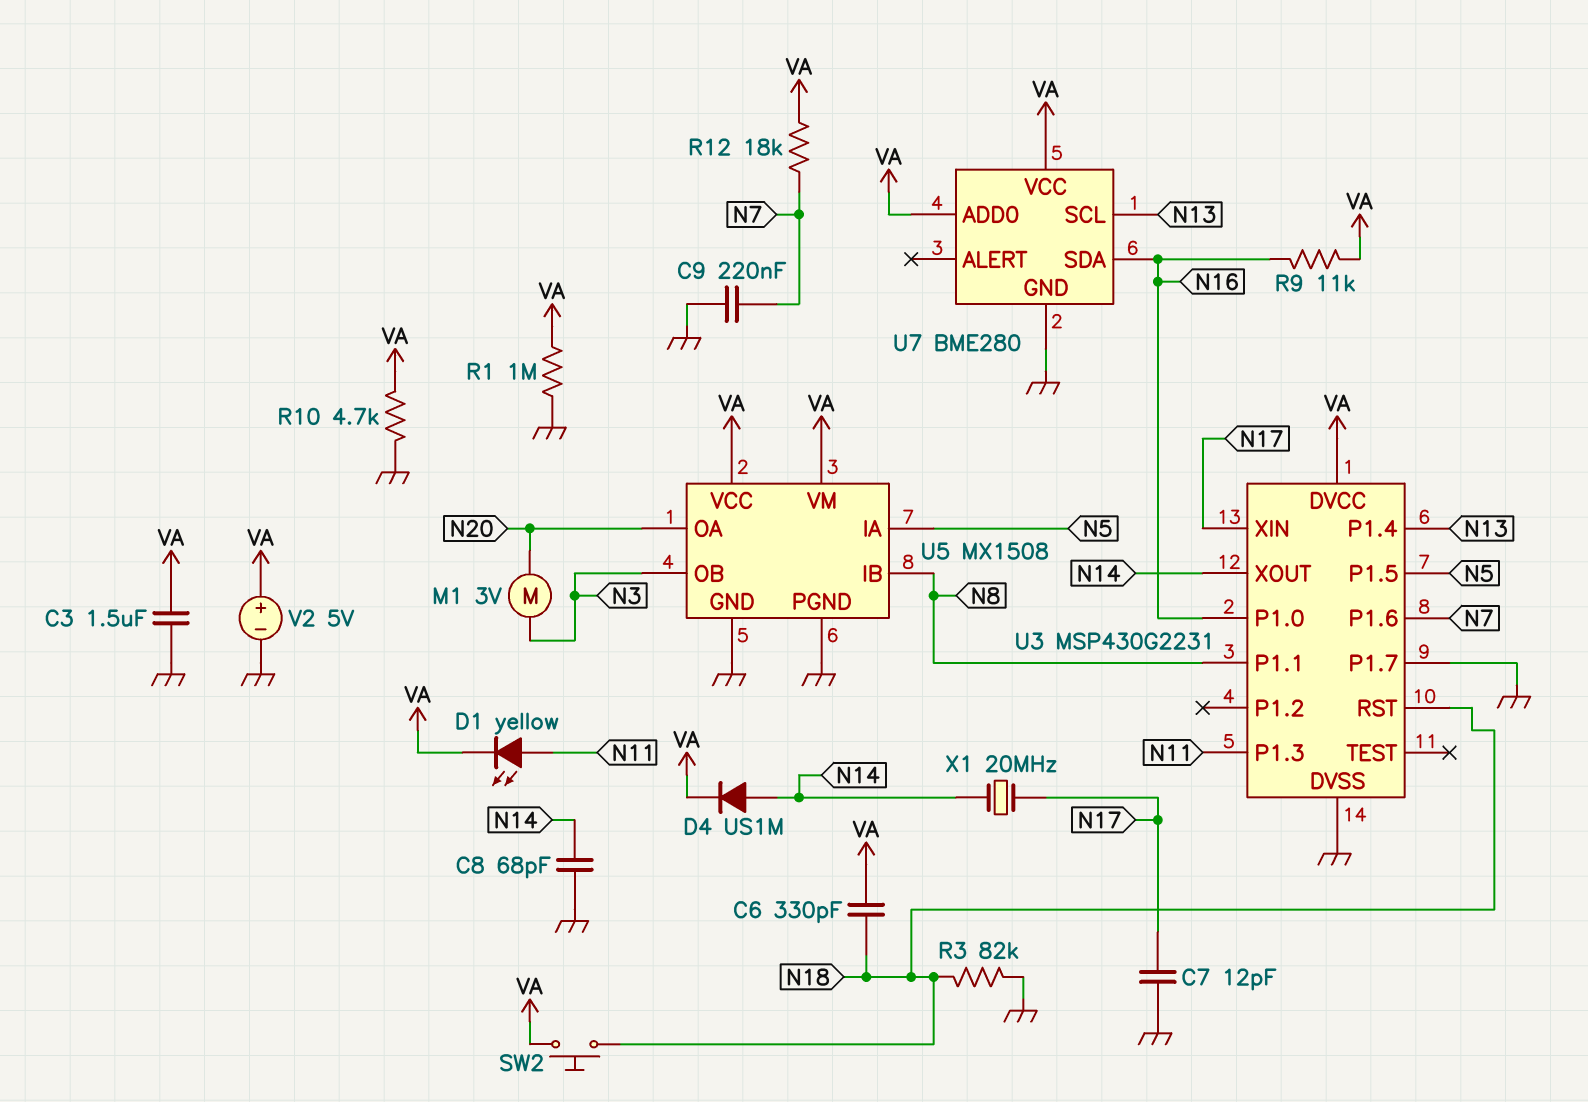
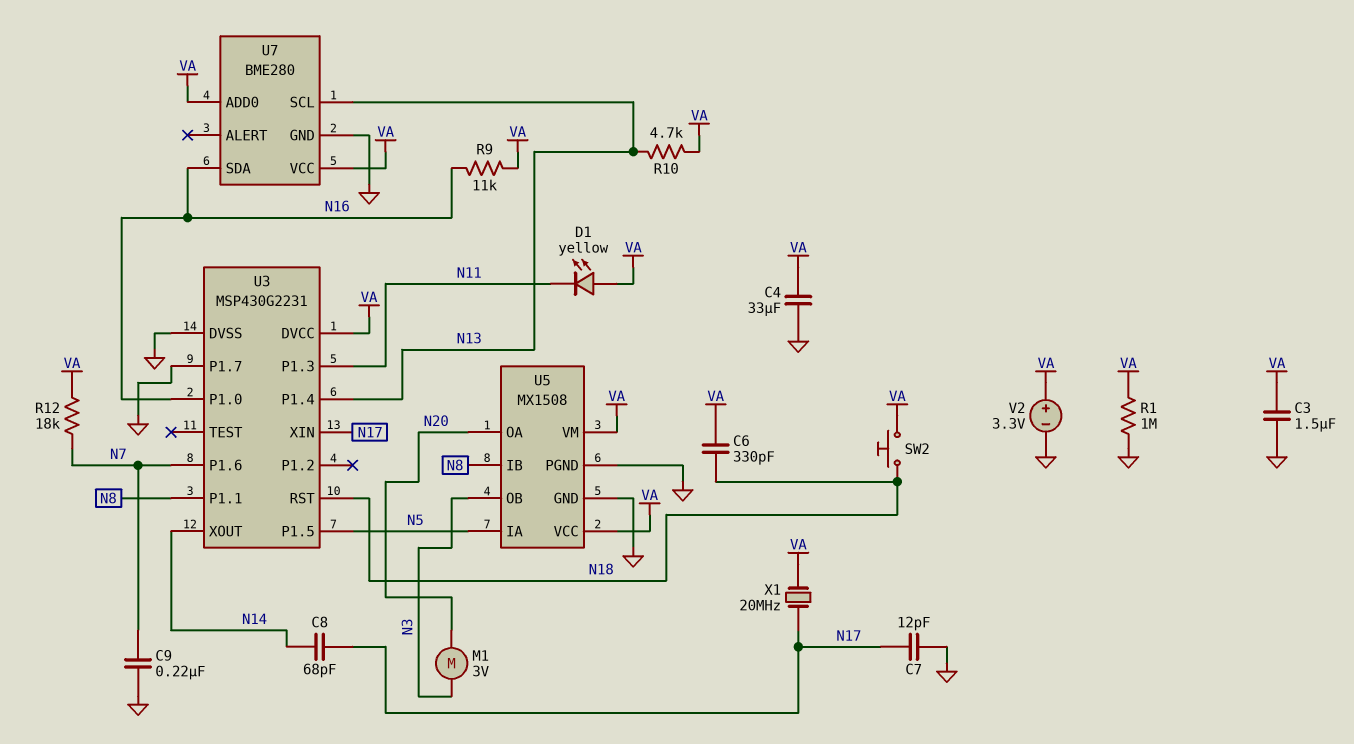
C4: none -> 33uF (GND, VA)
C8: 68pF (GND, N14) -> 68pF (N14, N17)
D1: LED yellow (A N11, K VA) -> LED yellow (A VA, K N11)
D4: diode US1M (A N14, K VA) -> none
R3: 82k (GND, N18) -> none
R10: 4.7k (GND, VA) -> 4.7k (N13, VA)
V2: 5V (plus VA, minus GND) -> 3.3V (plus VA, minus GND)
X1: 20MHz (N14, N17) -> 20MHz (N17, VA)

